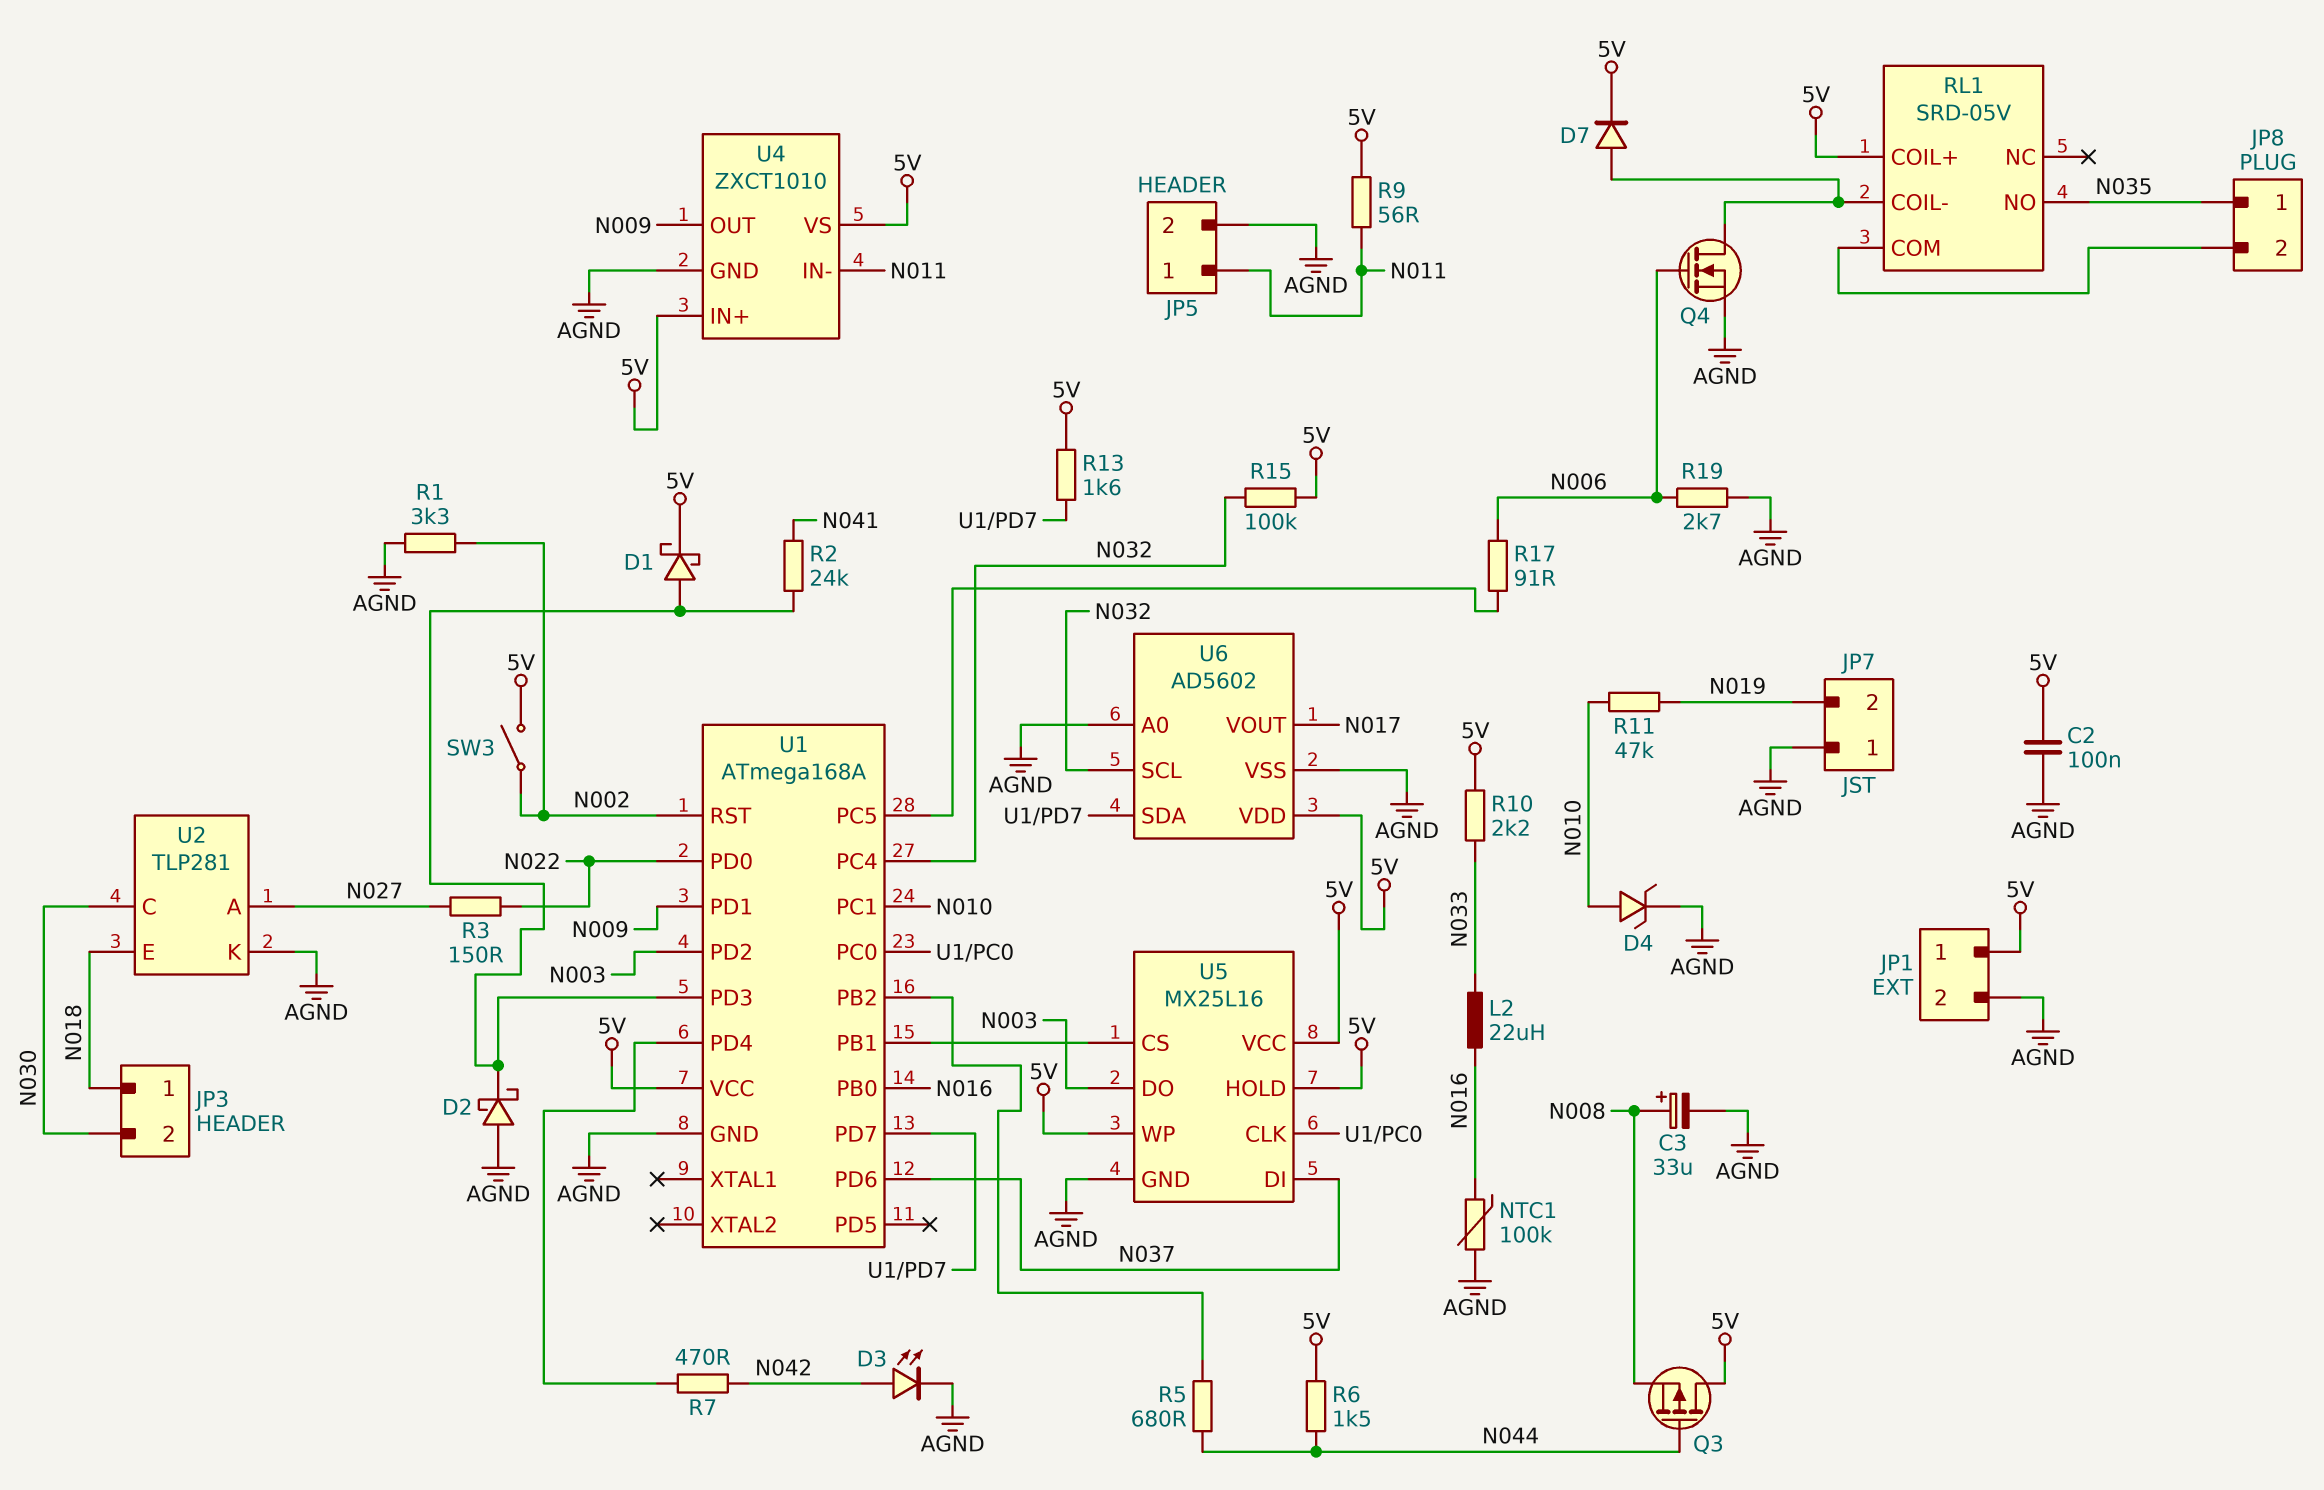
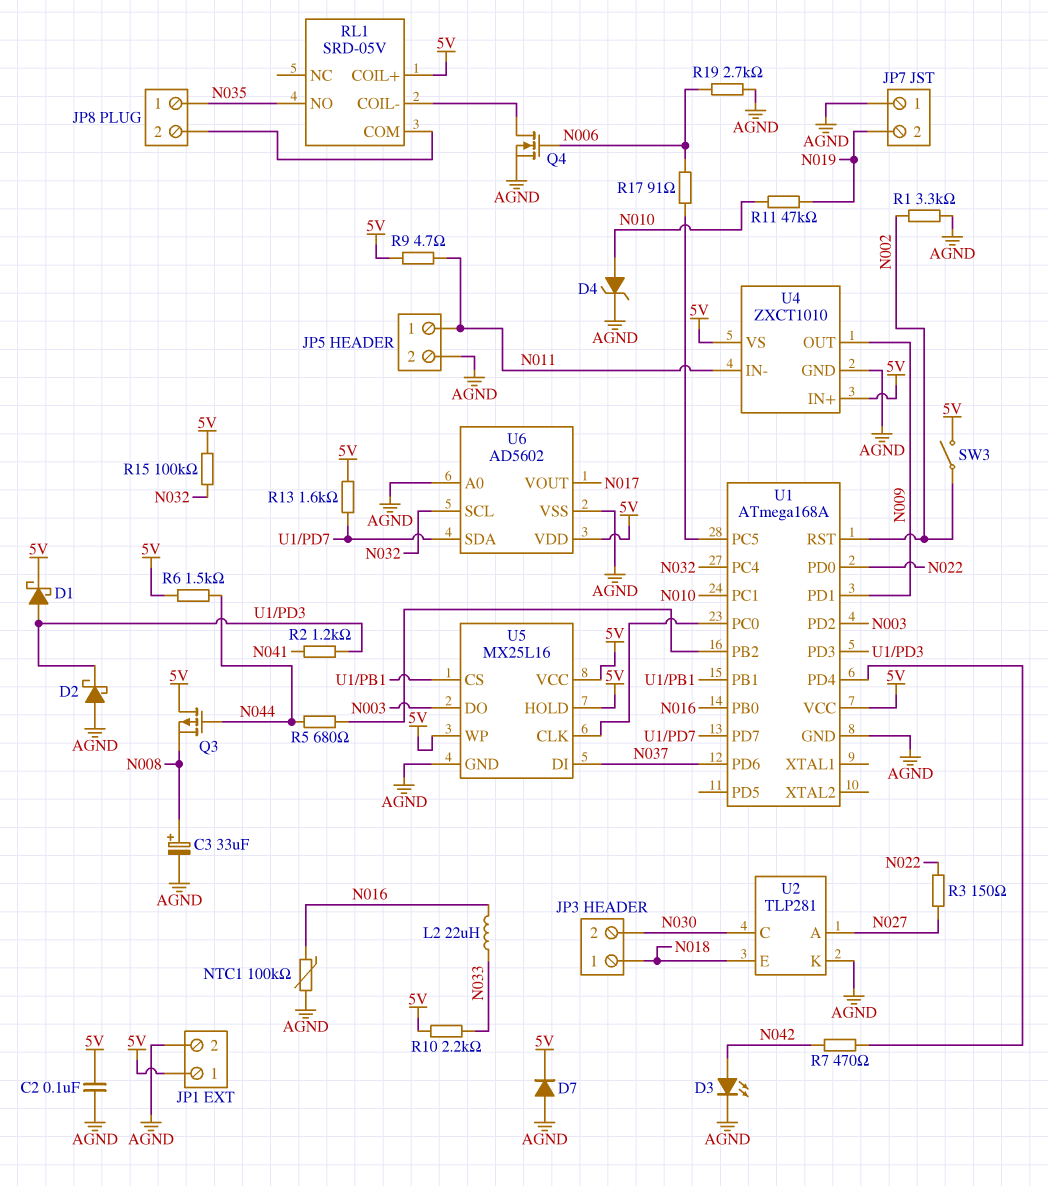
D7: diode (A RL1/COIL-, K 5V) -> diode (A AGND, K 5V)
R2: 24k (N041, U1/PD3) -> 1.2k (N041, U1/PD3)
R9: 56 (5V, N011) -> 4.7 (5V, N011)

